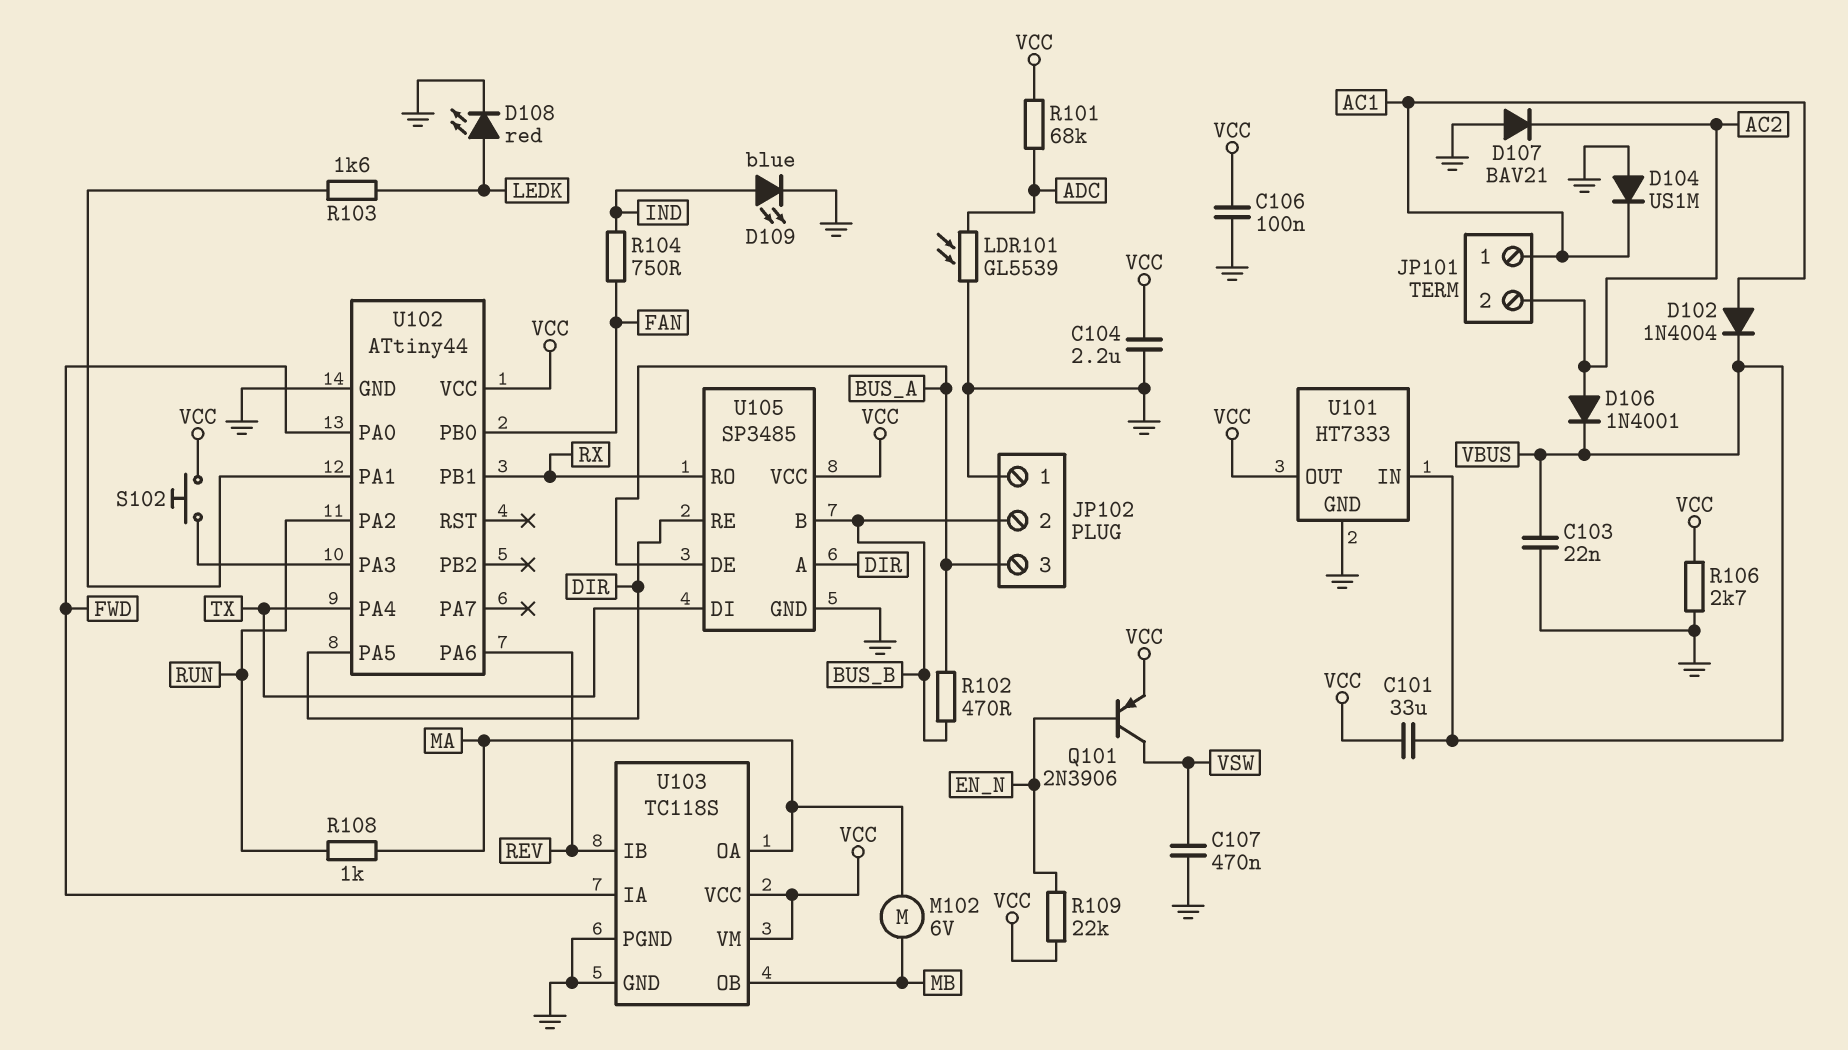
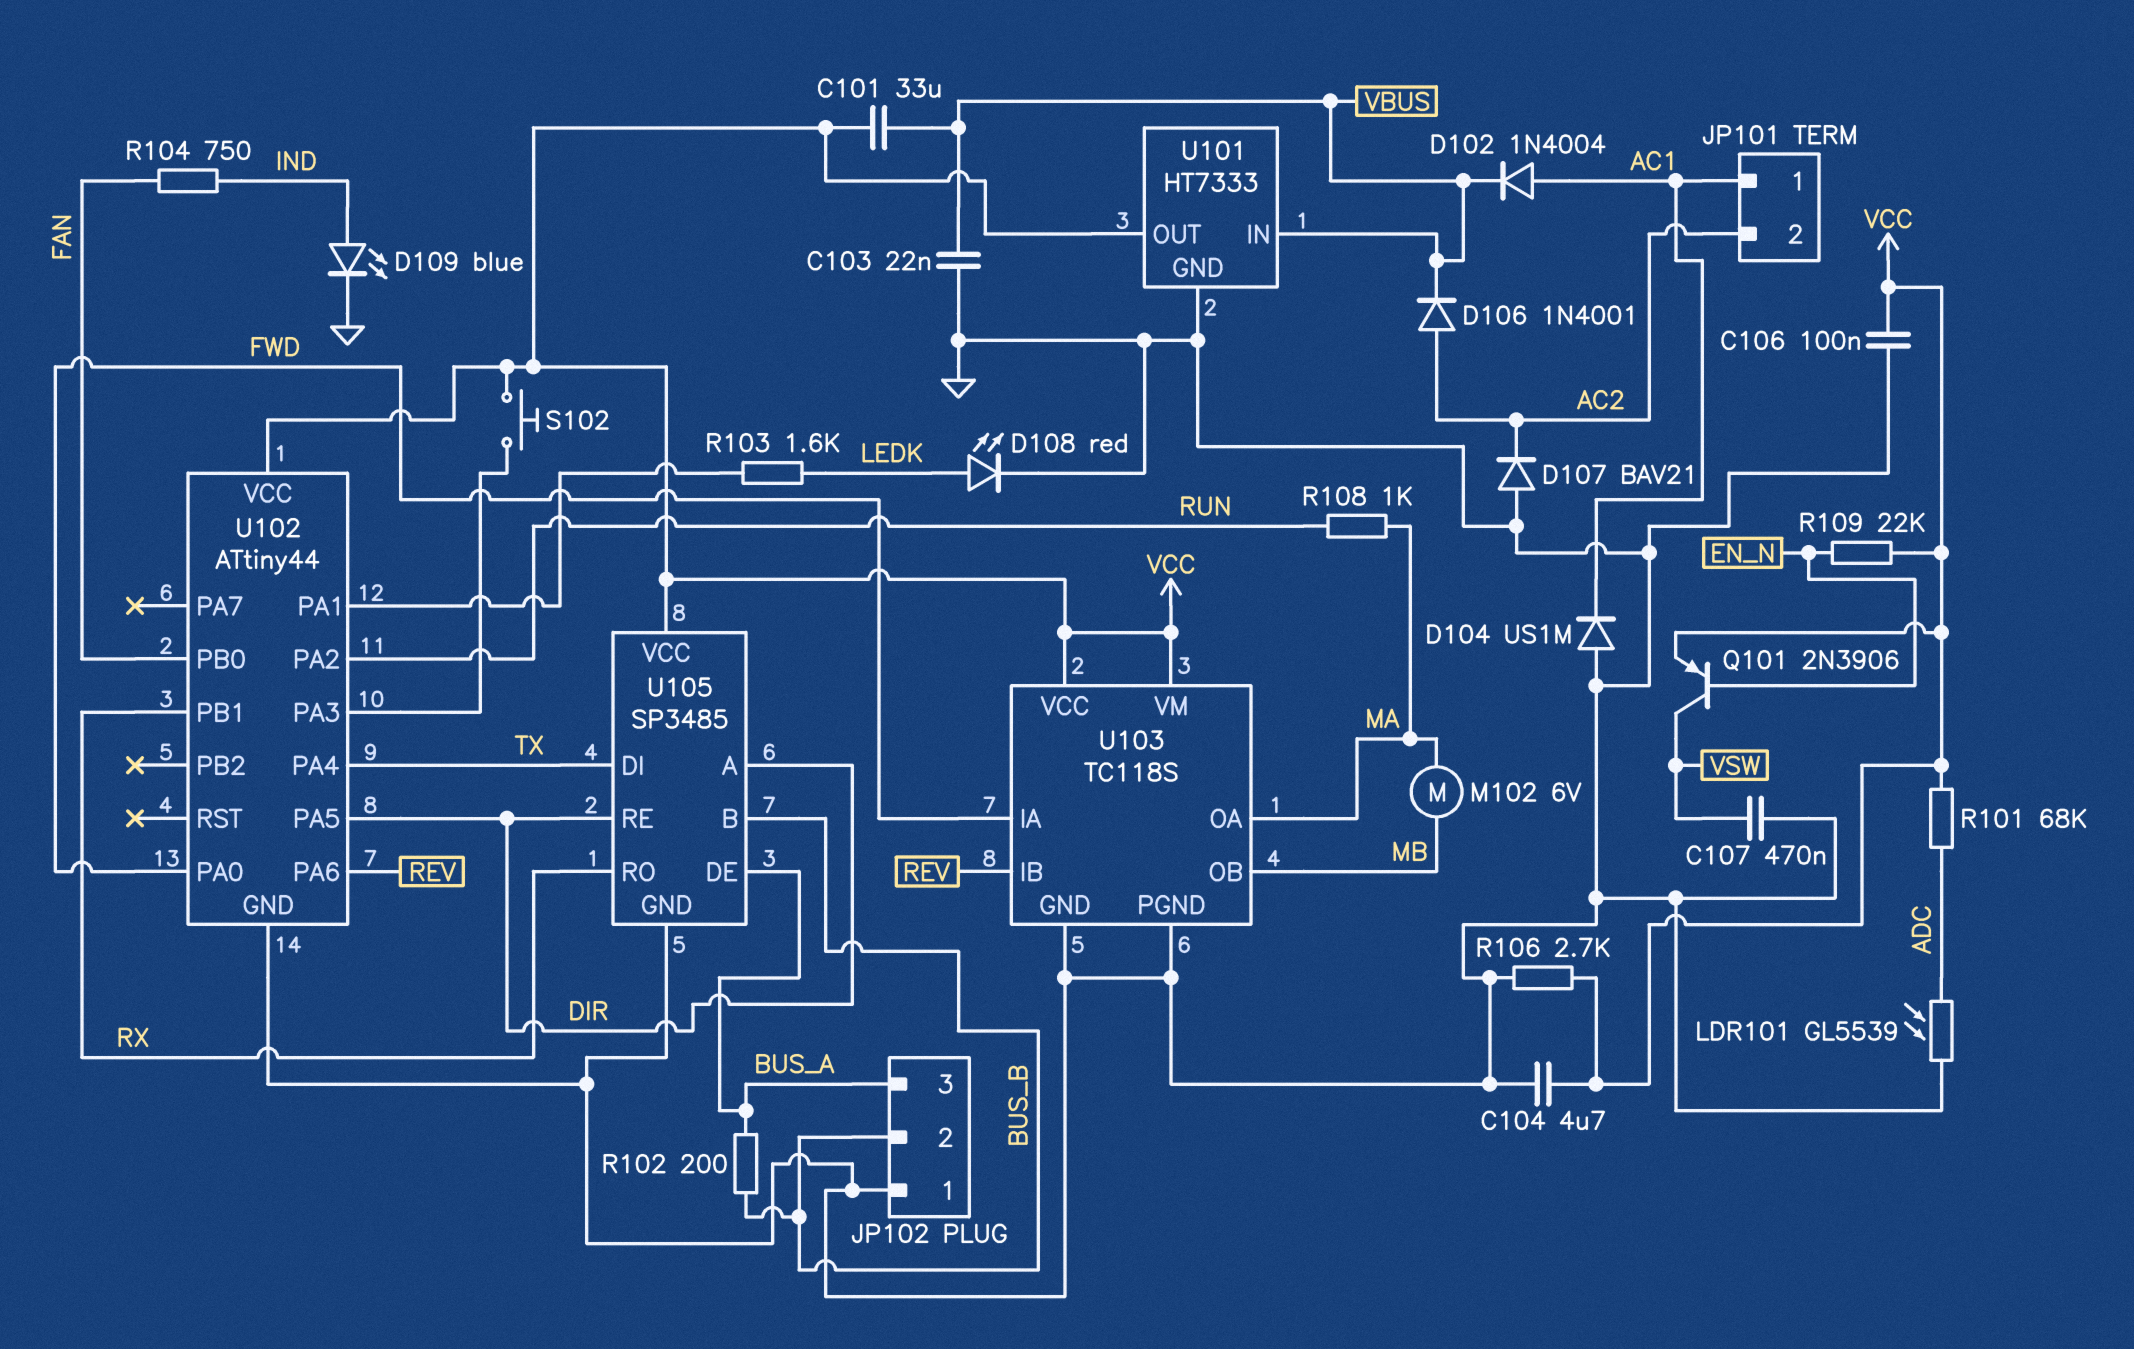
C104: 2.2uF (GND, VCC) -> 4.7uF (GND, VCC)
R102: 470 (BUS_A, BUS_B) -> 200 (BUS_A, BUS_B)

